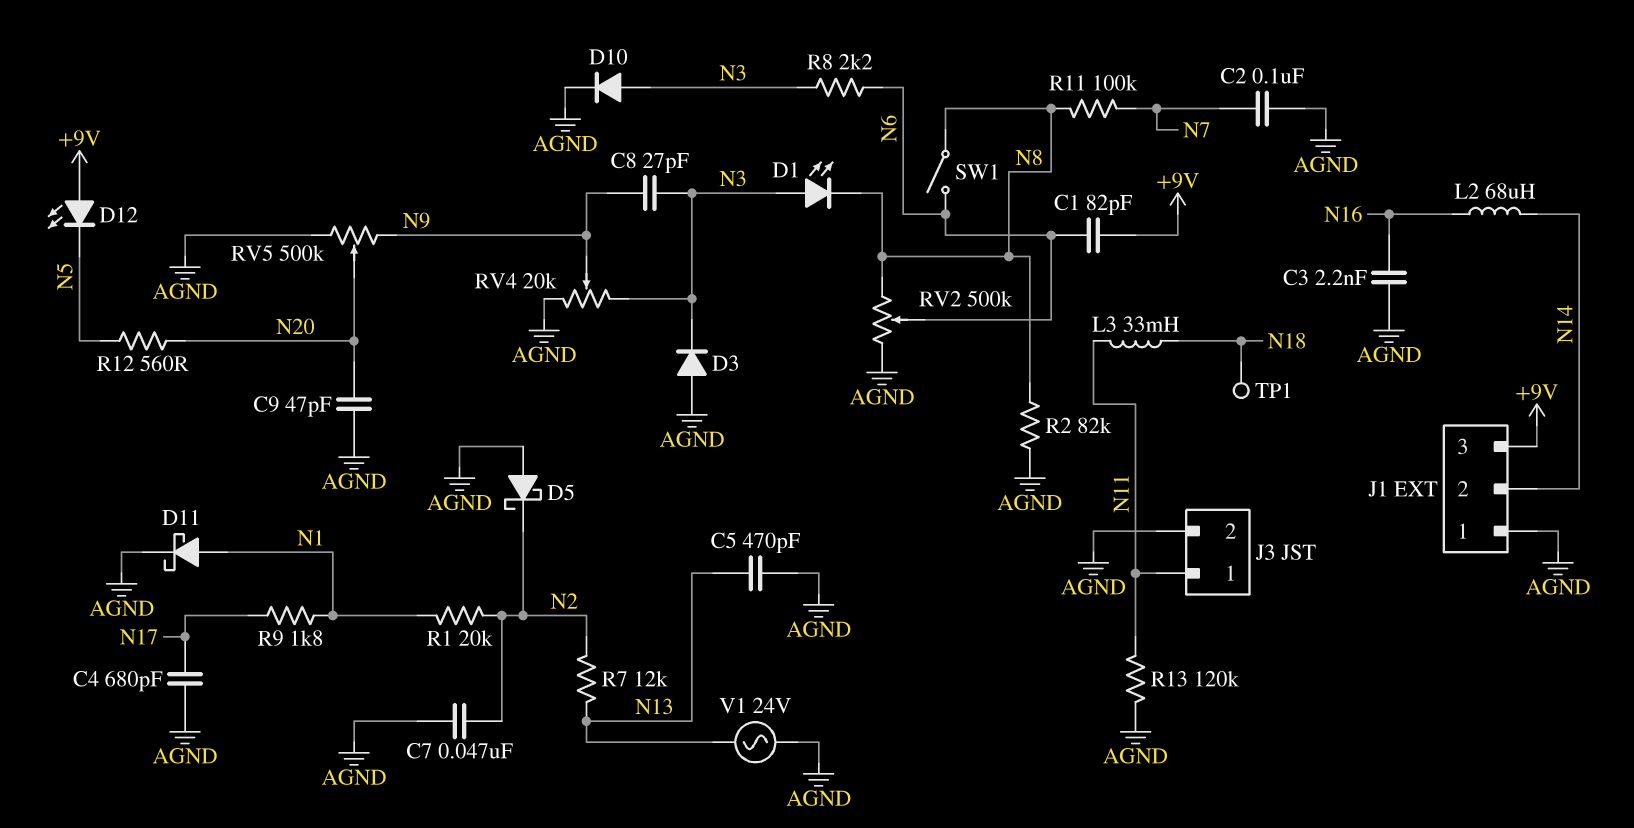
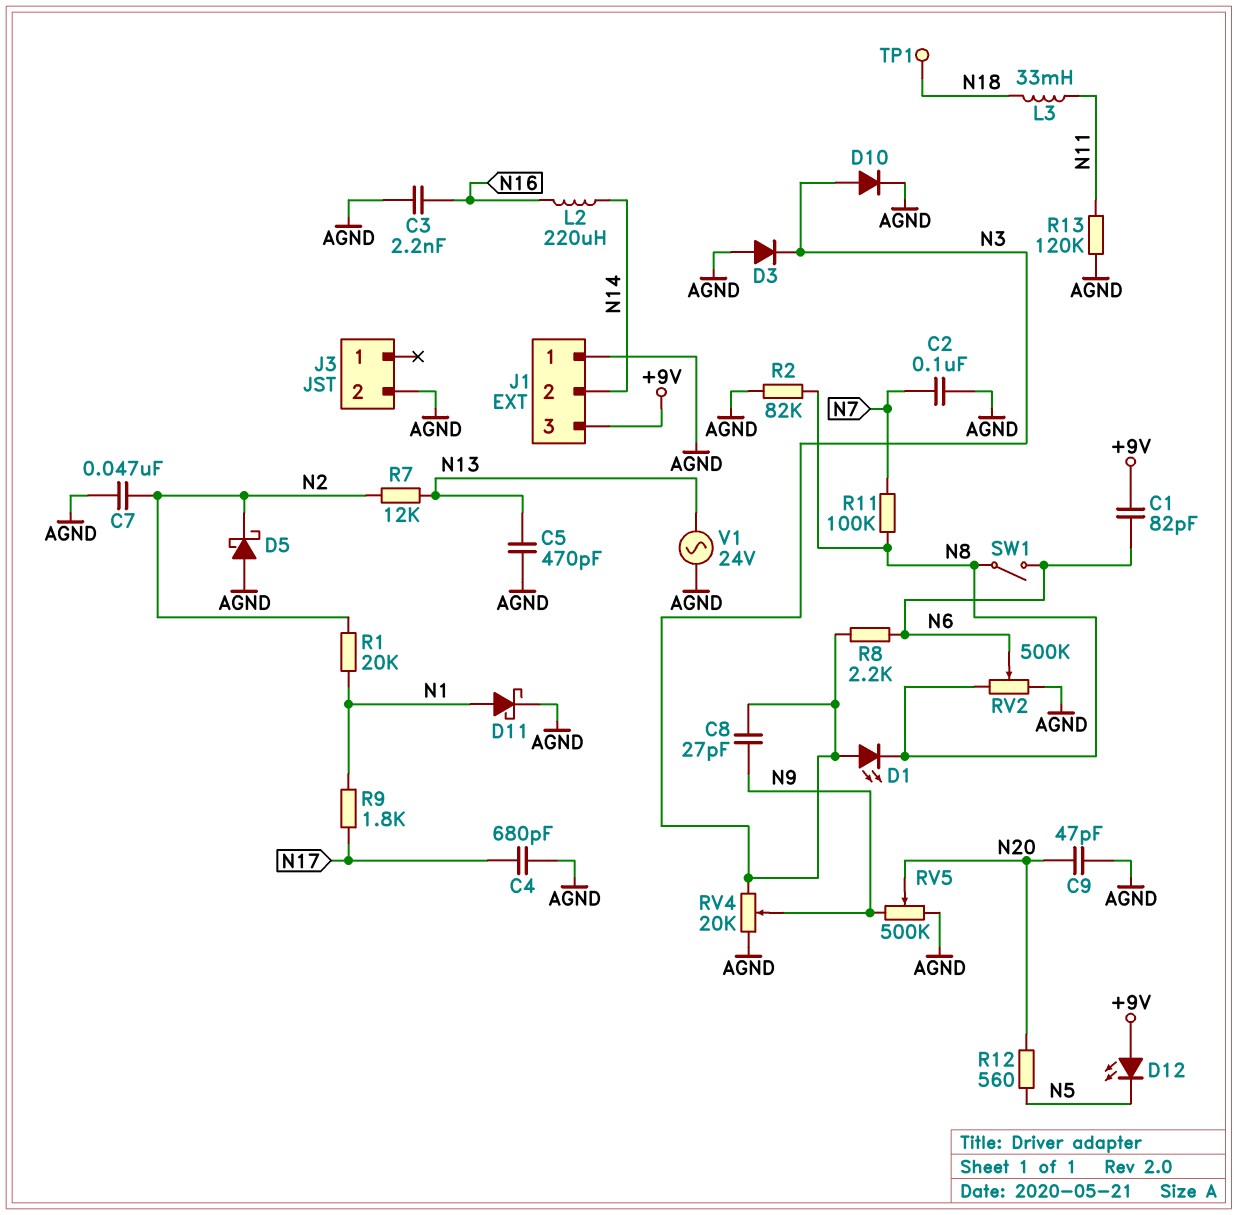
J3 pin 1: N11 -> none
L2: 68uH (N14, N16) -> 220uH (N14, N16)

